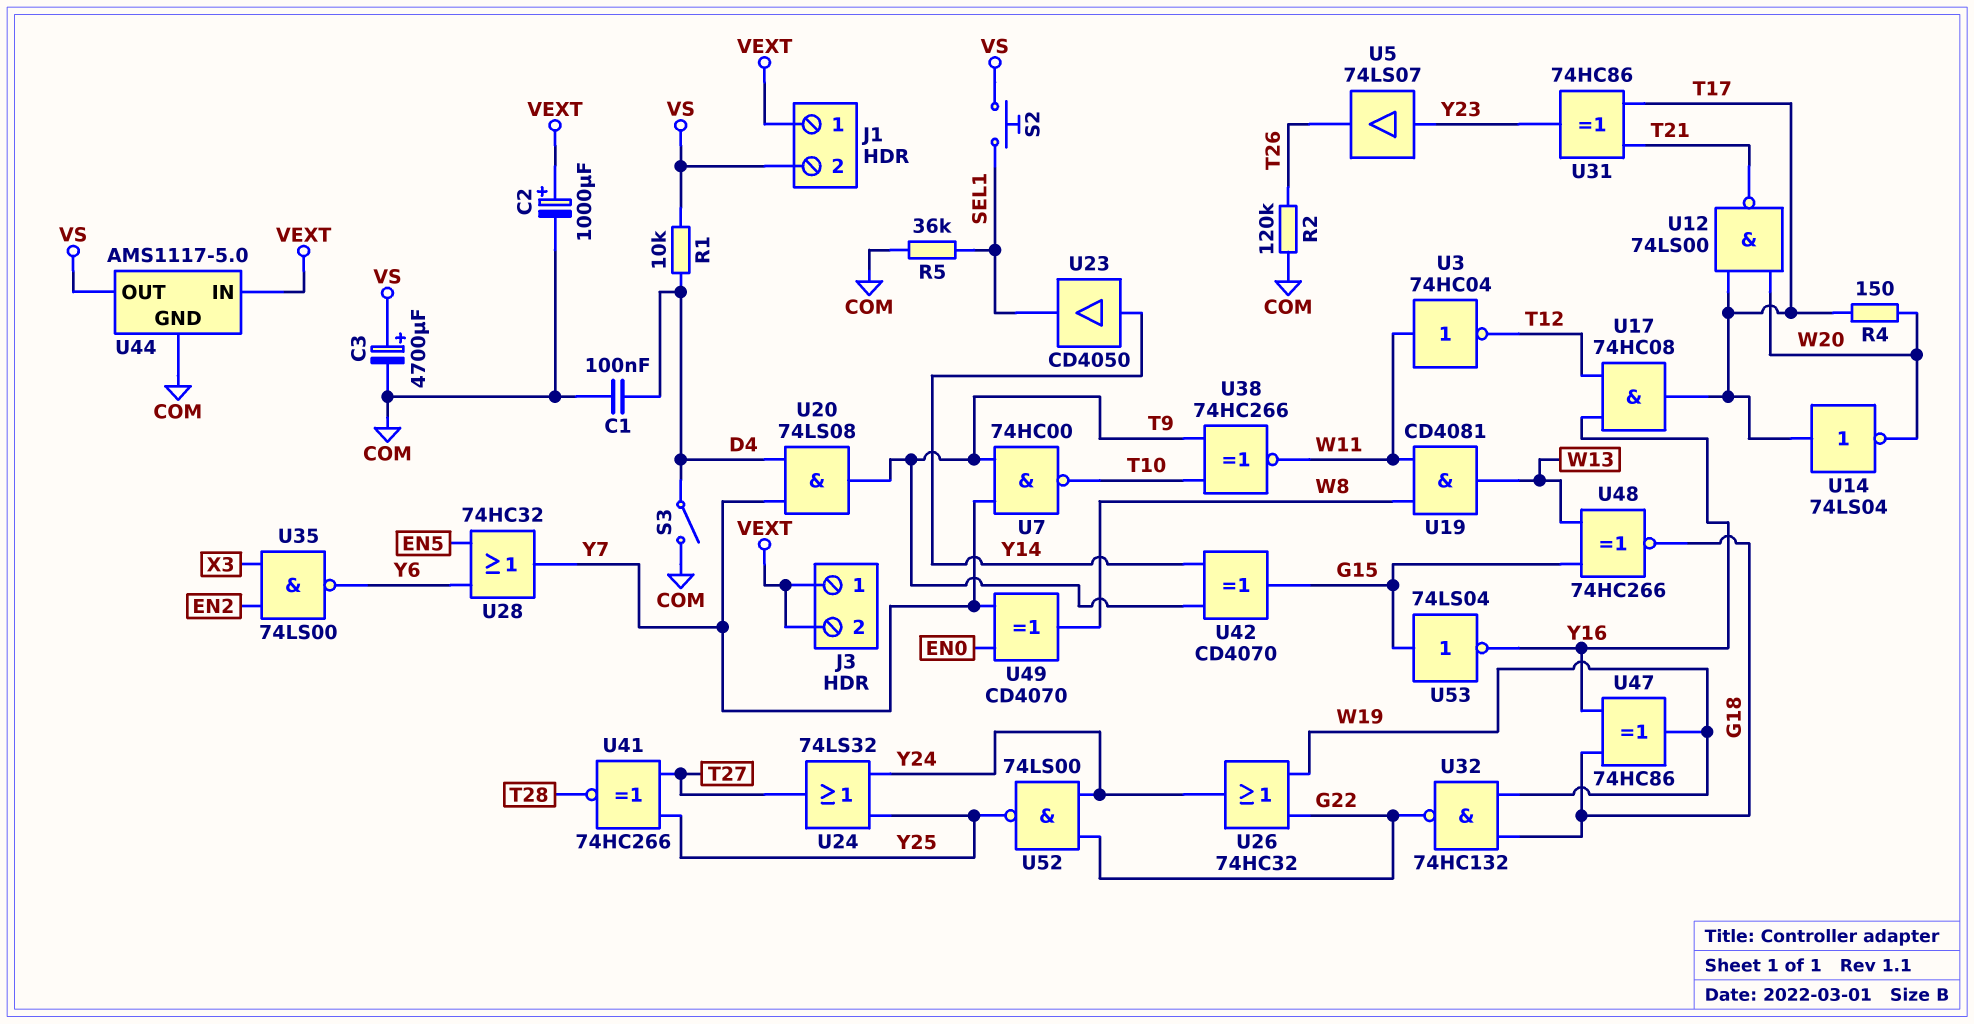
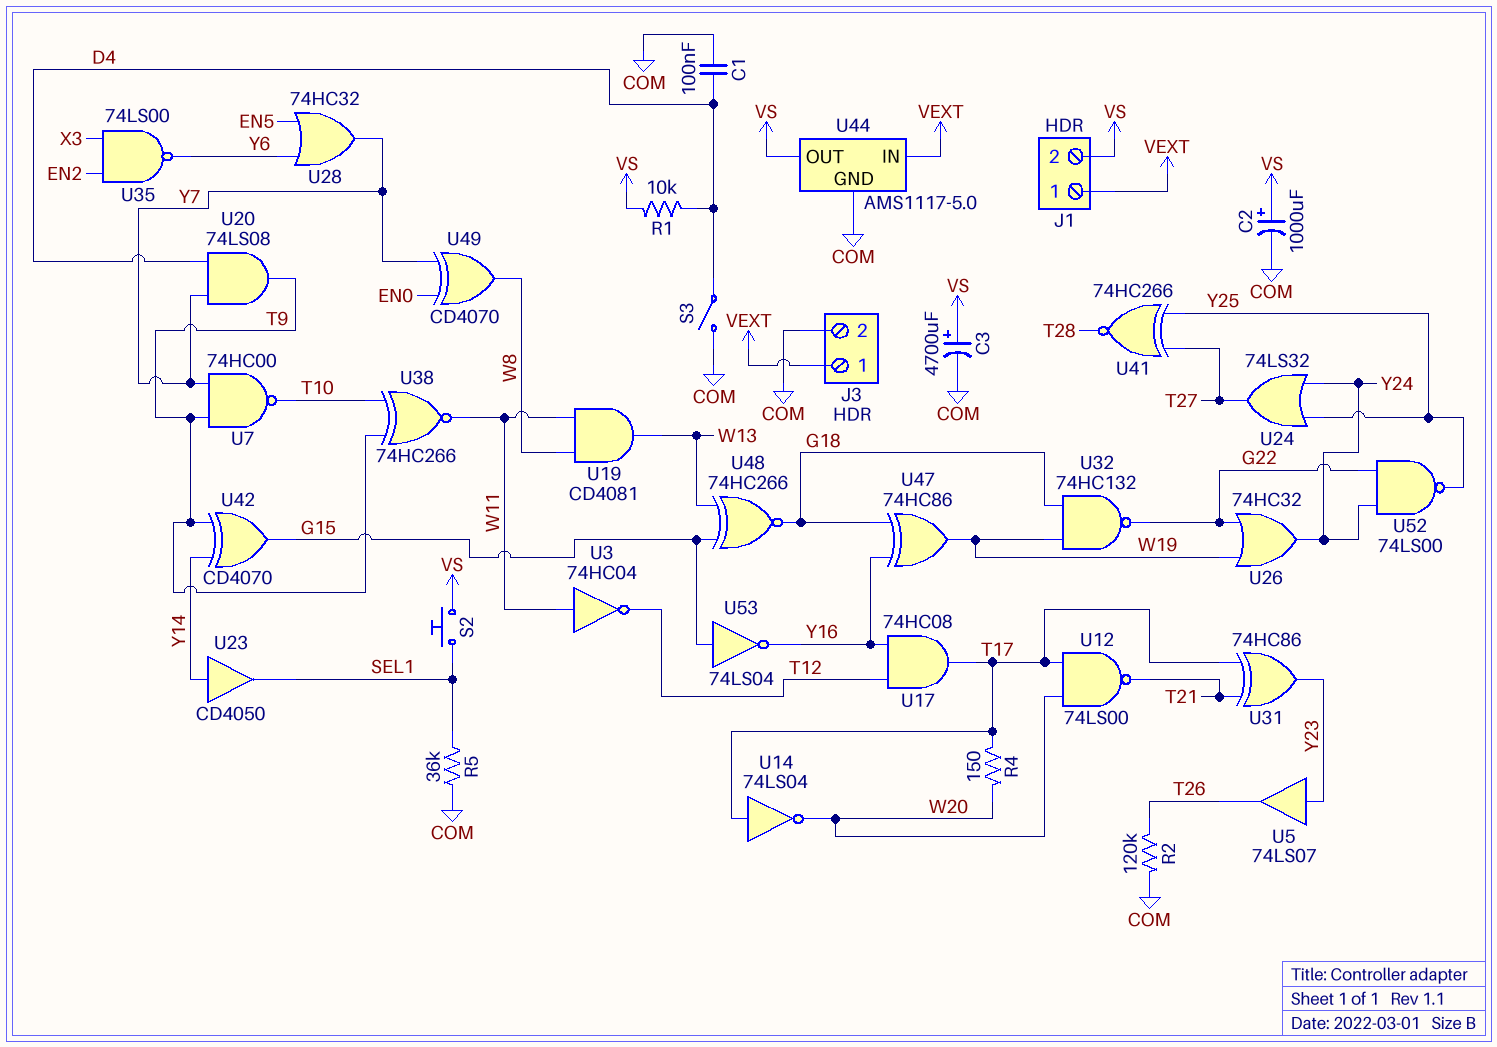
C2: 1000uF (plus VEXT, minus COM) -> 1000uF (plus VS, minus COM)
J3 pin 2: VEXT -> COM

